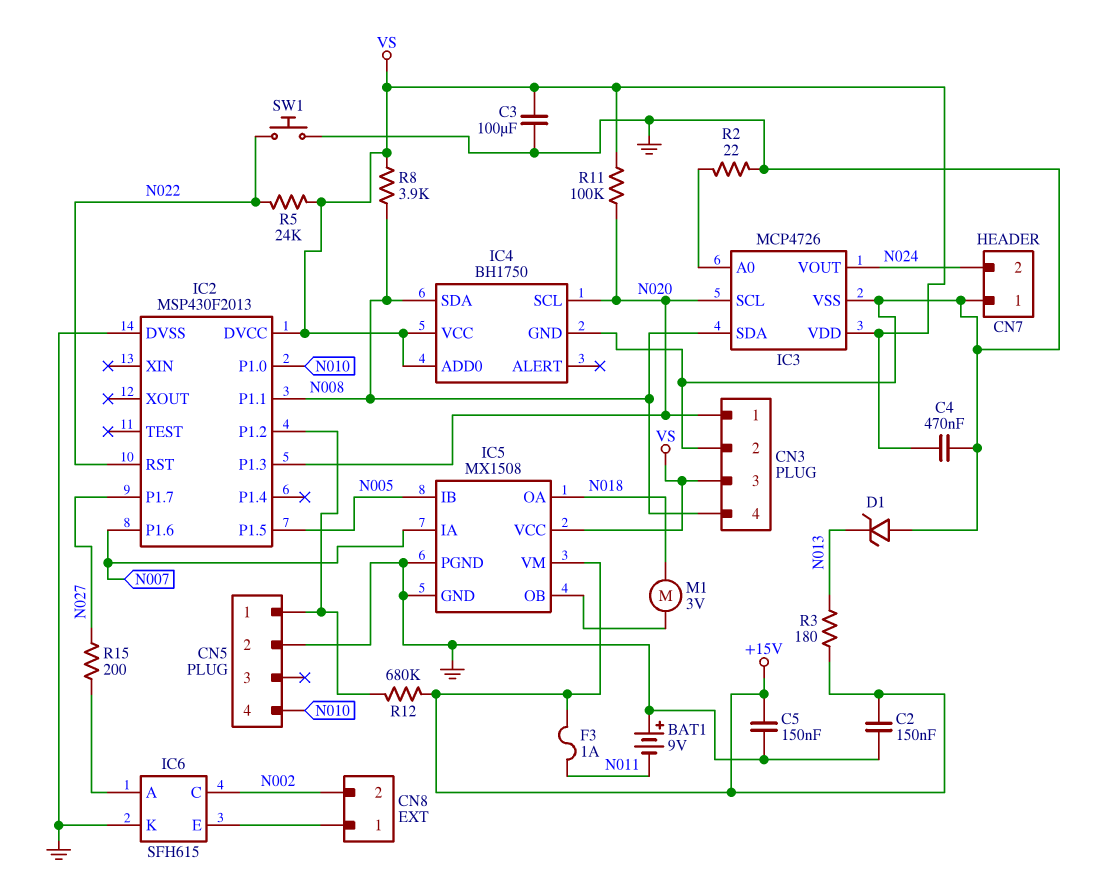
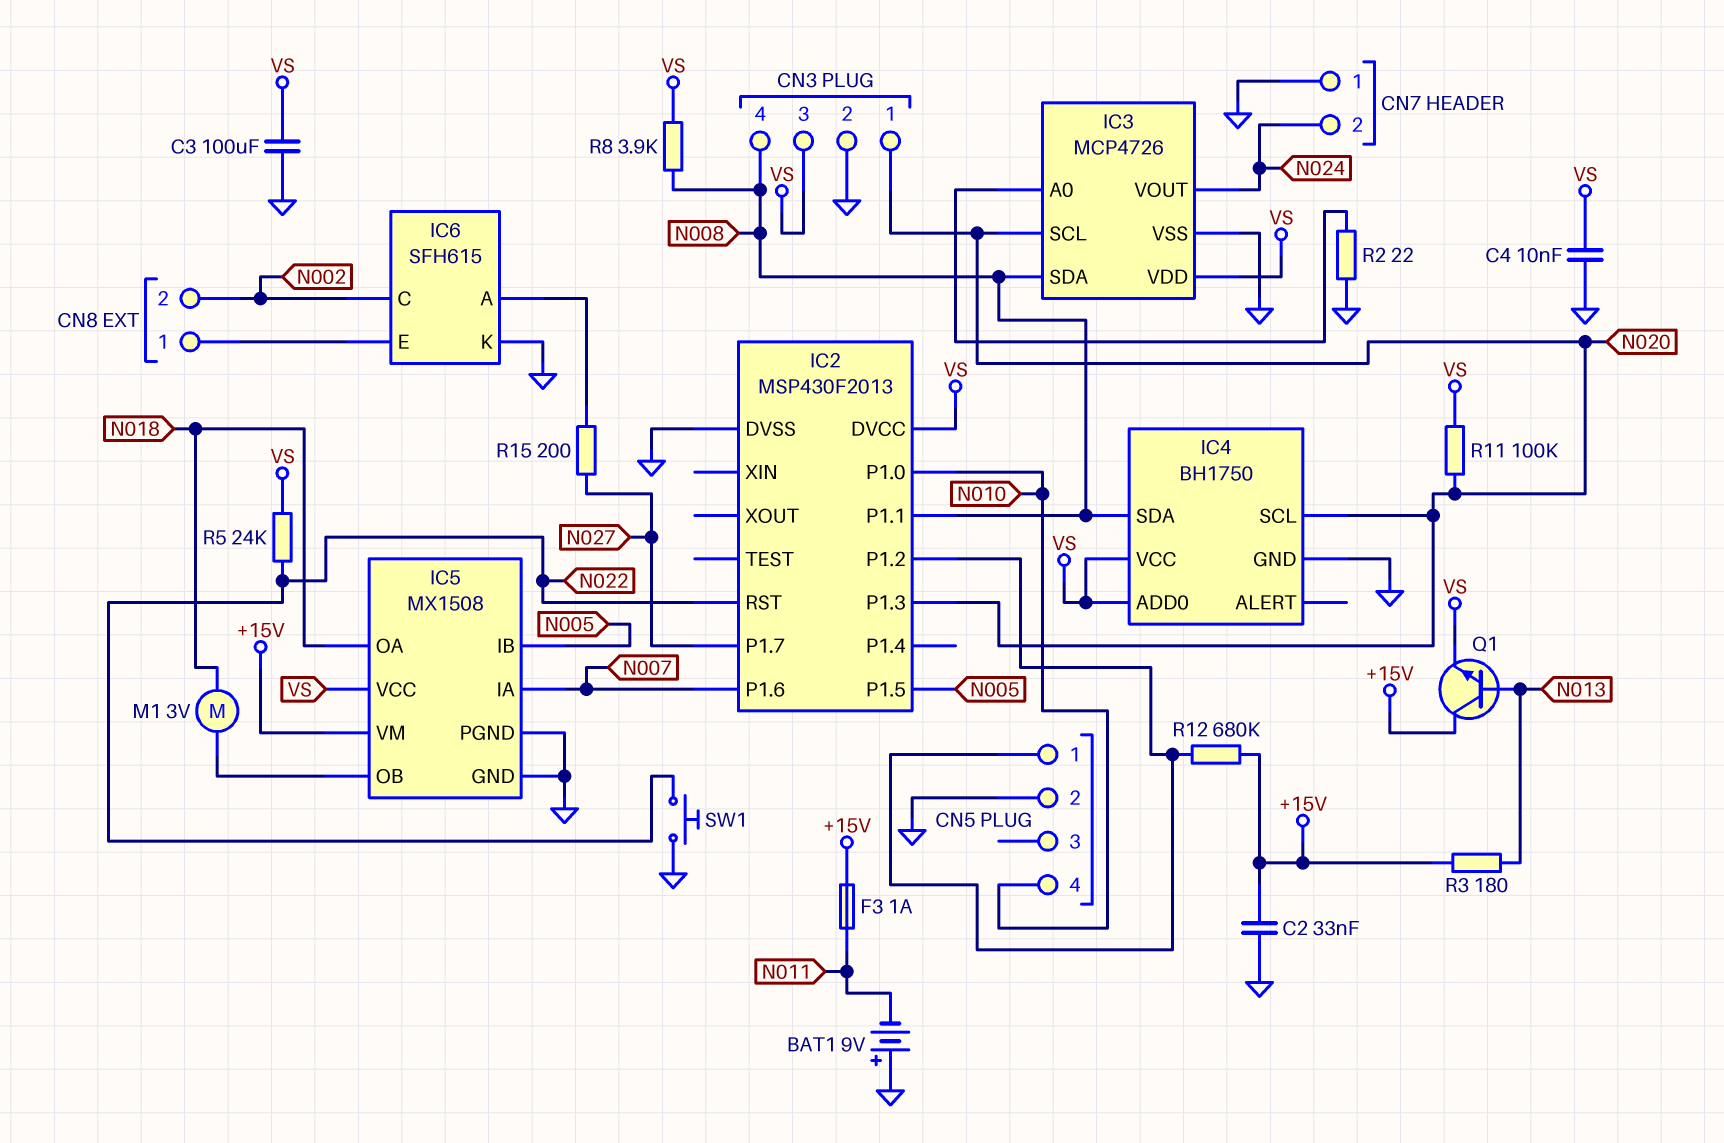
C2: 150nF (+15V, GND) -> 33nF (+15V, GND)
C4: 470nF (GND, VS) -> 10nF (GND, VS)
C5: 150nF (+15V, GND) -> none
D1: zener (A GND, K N013) -> none
Q1: none -> NPN (B N013, C +15V, E VS)

